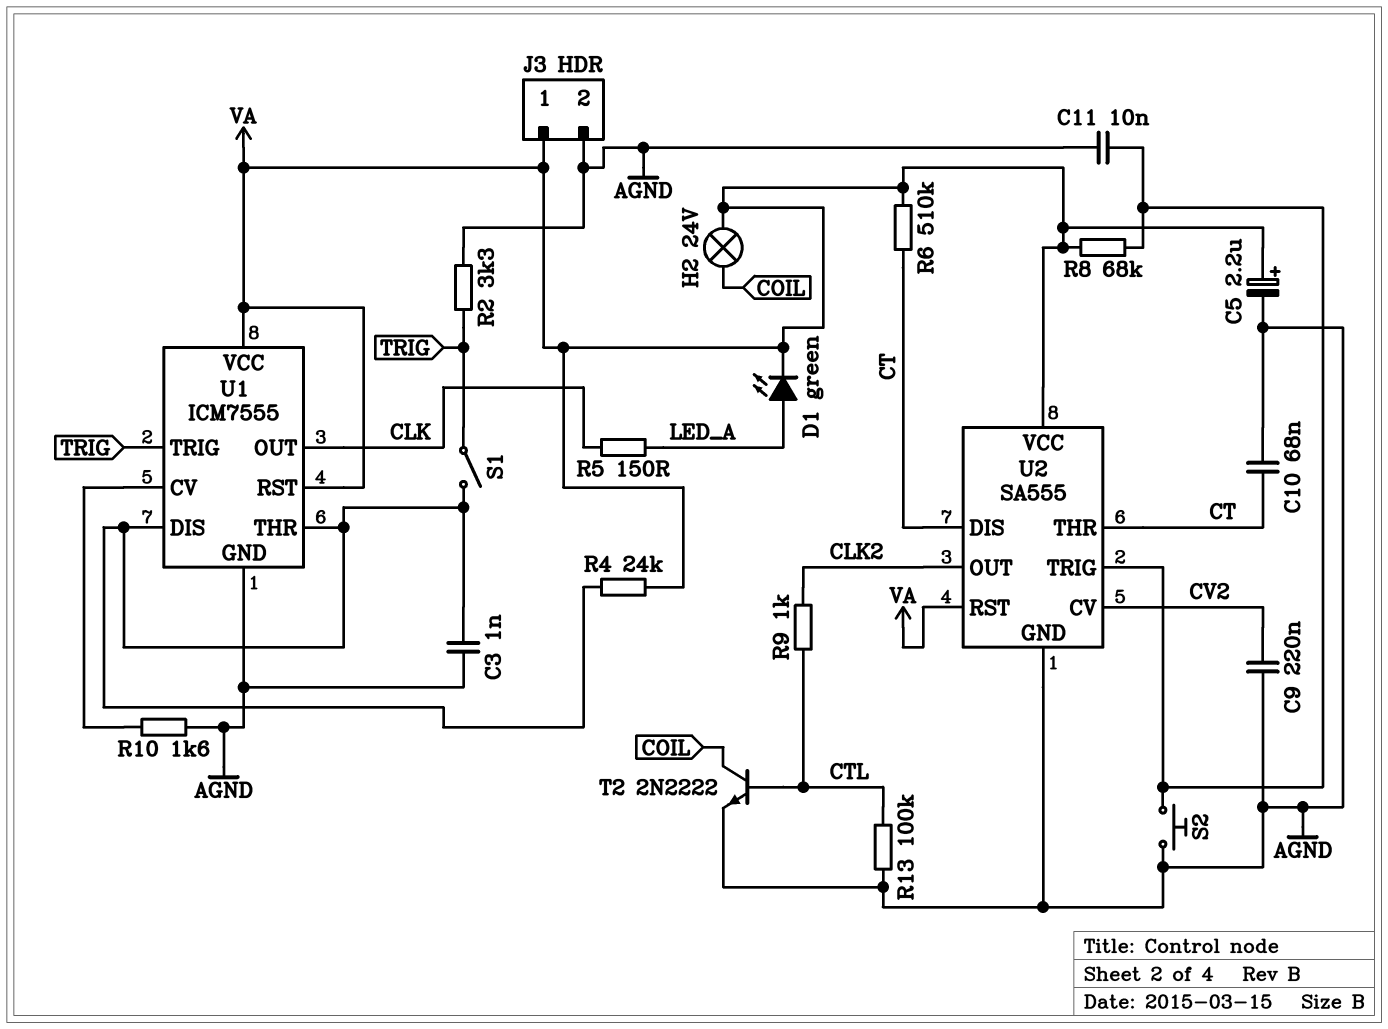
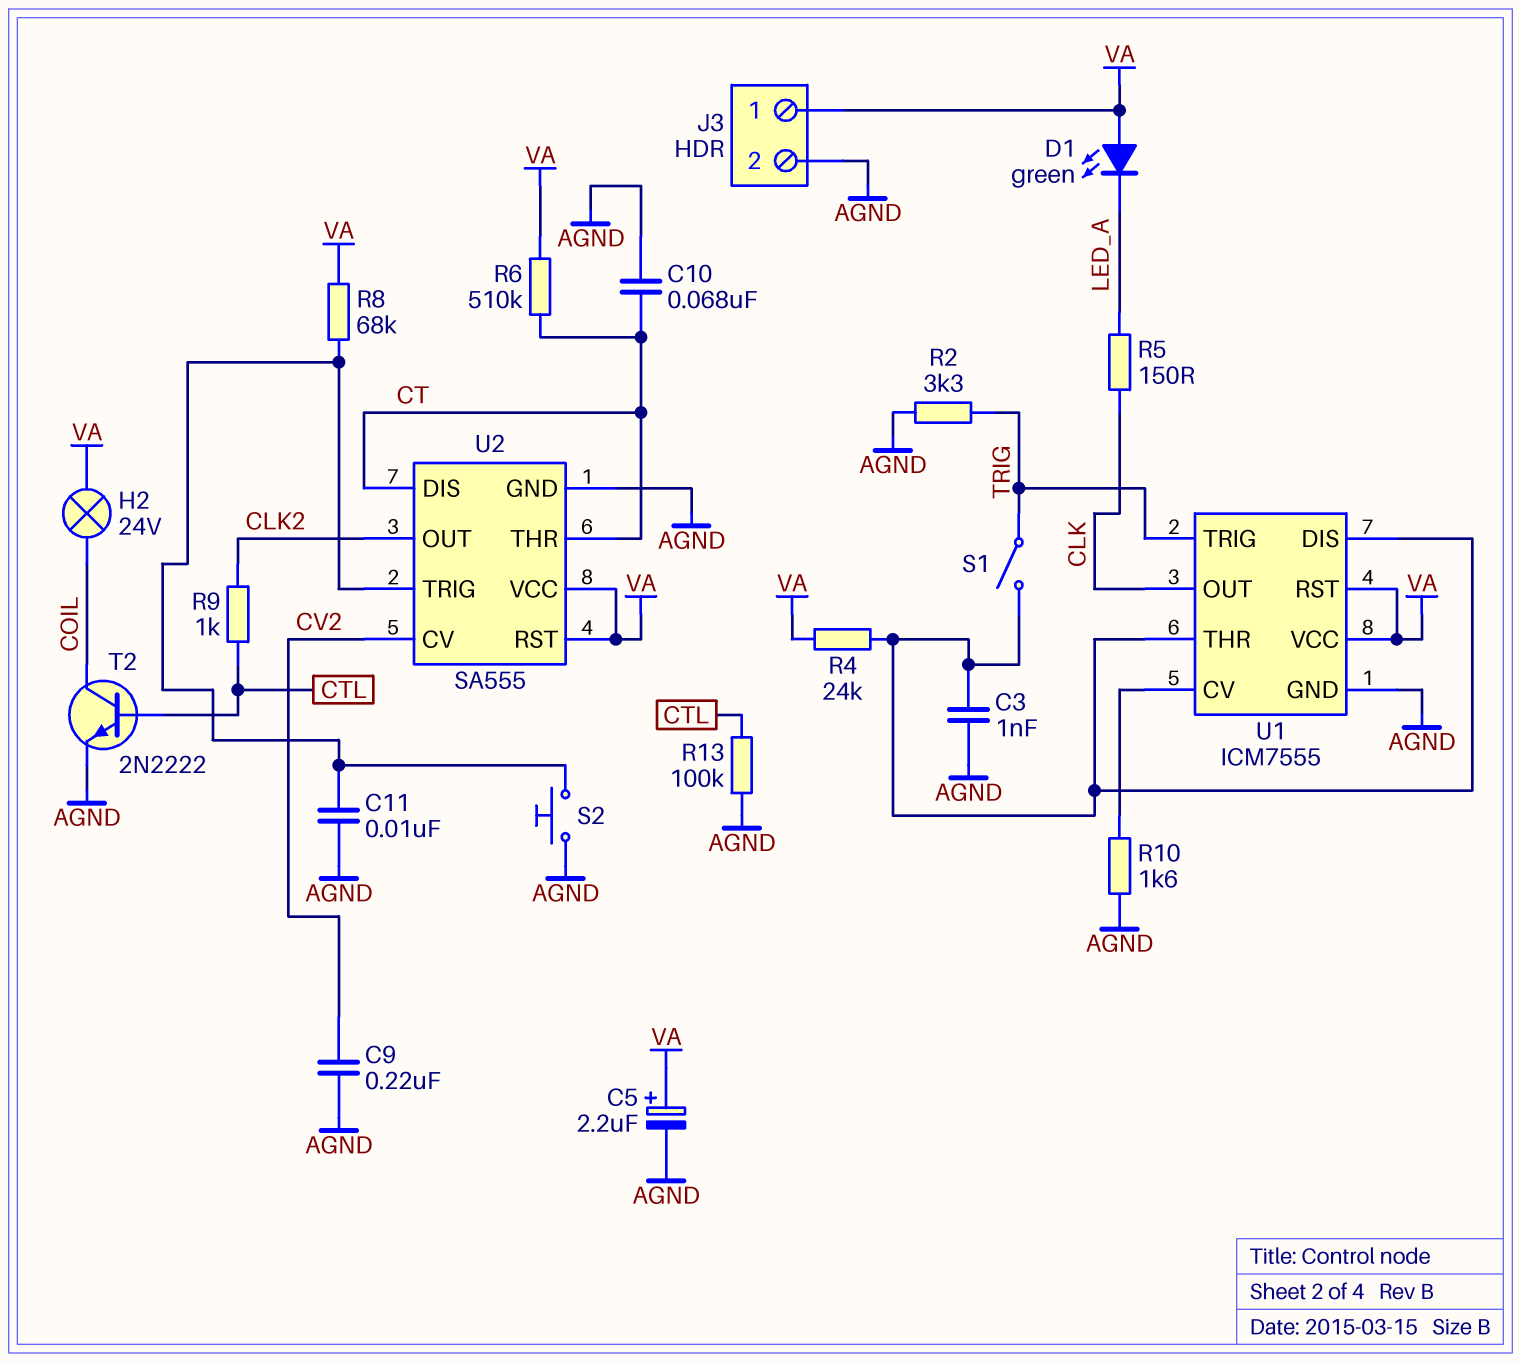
D1: LED green (A LED_A, K VA) -> LED green (A VA, K LED_A)

